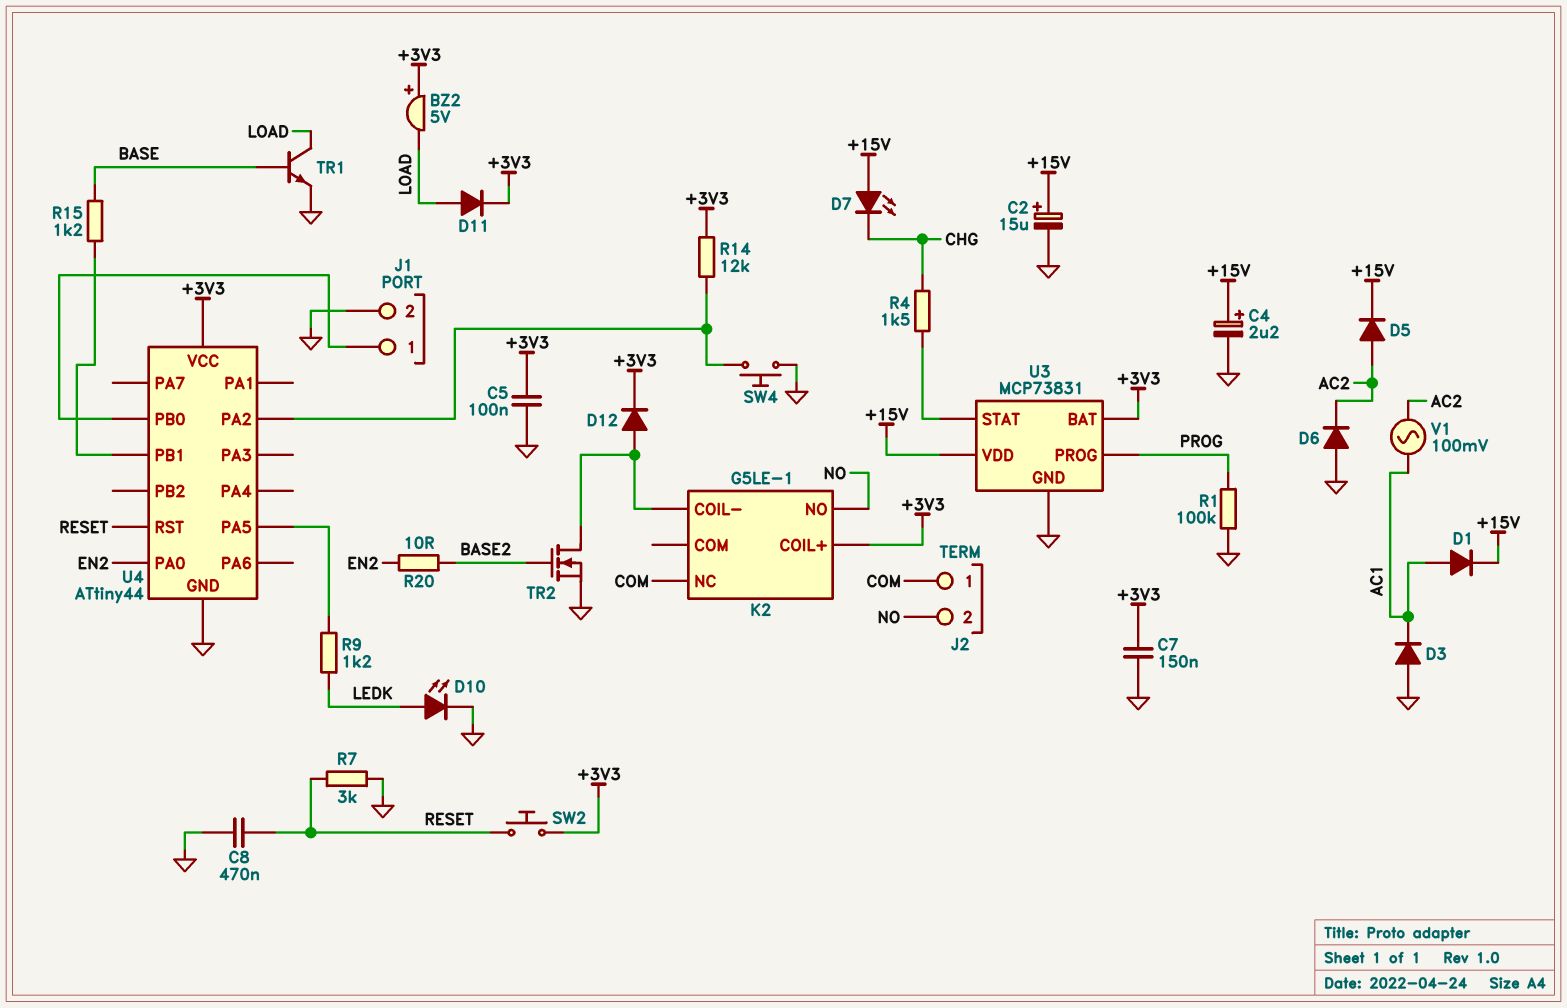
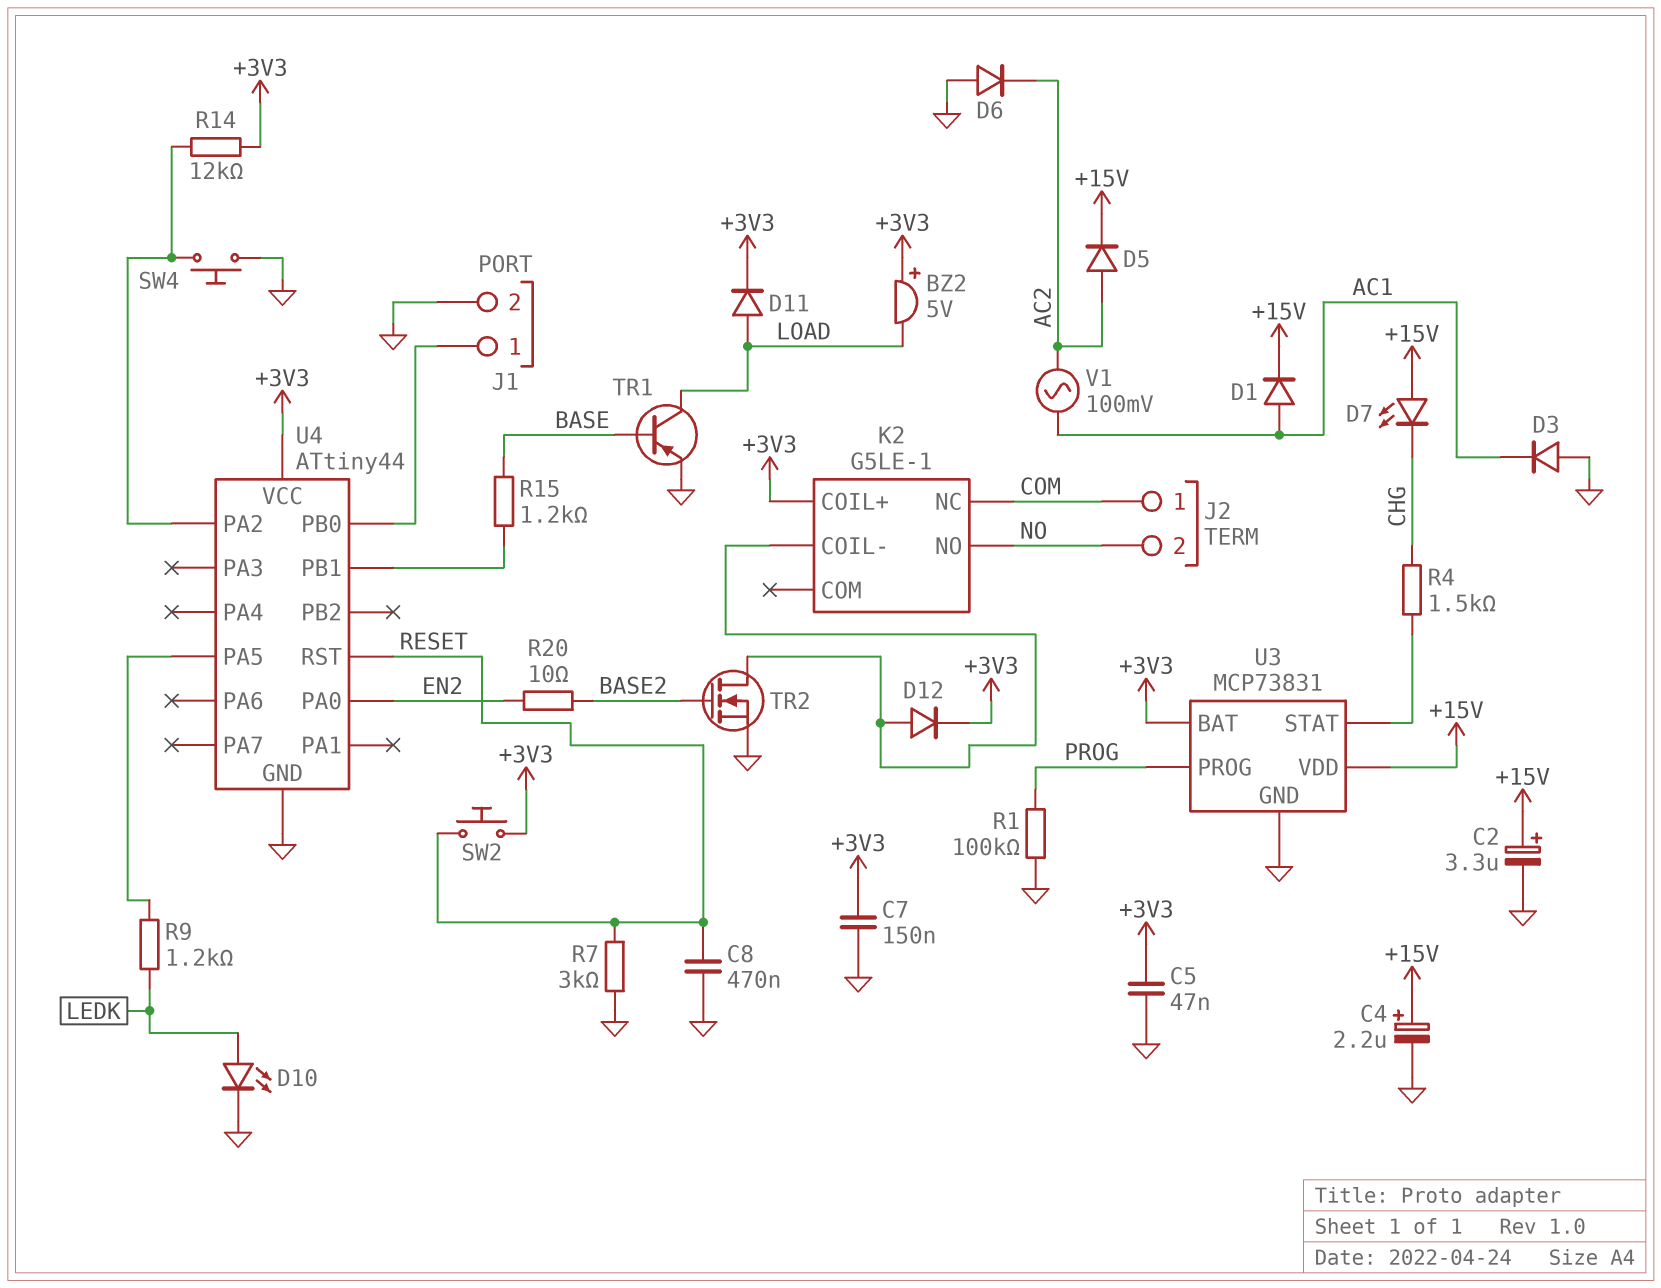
C2: 15uF (plus +15V, minus GND) -> 3.3uF (plus +15V, minus GND)
C5: 100nF (+3V3, GND) -> 47nF (+3V3, GND)
TR1: NPN (B BASE, C LOAD, E GND) -> PNP (B BASE, C LOAD, E GND)

